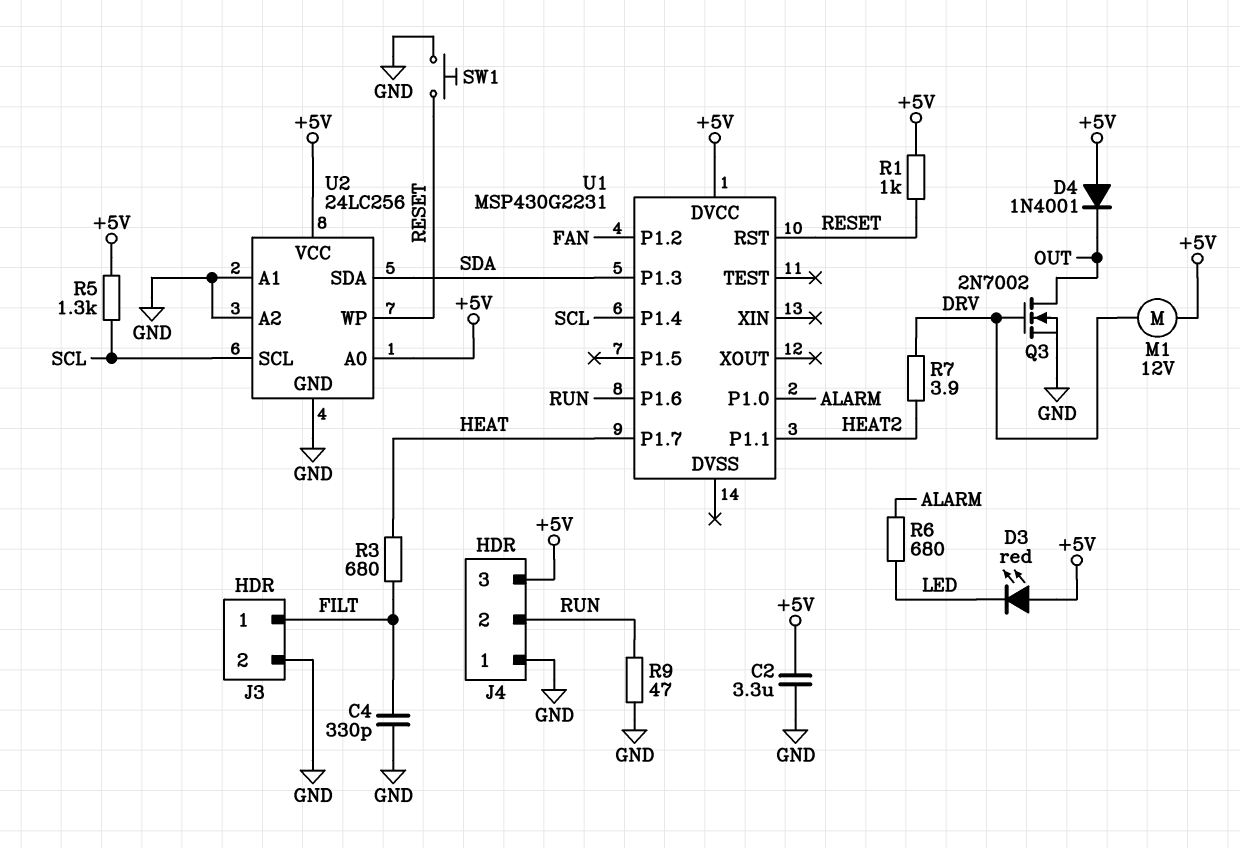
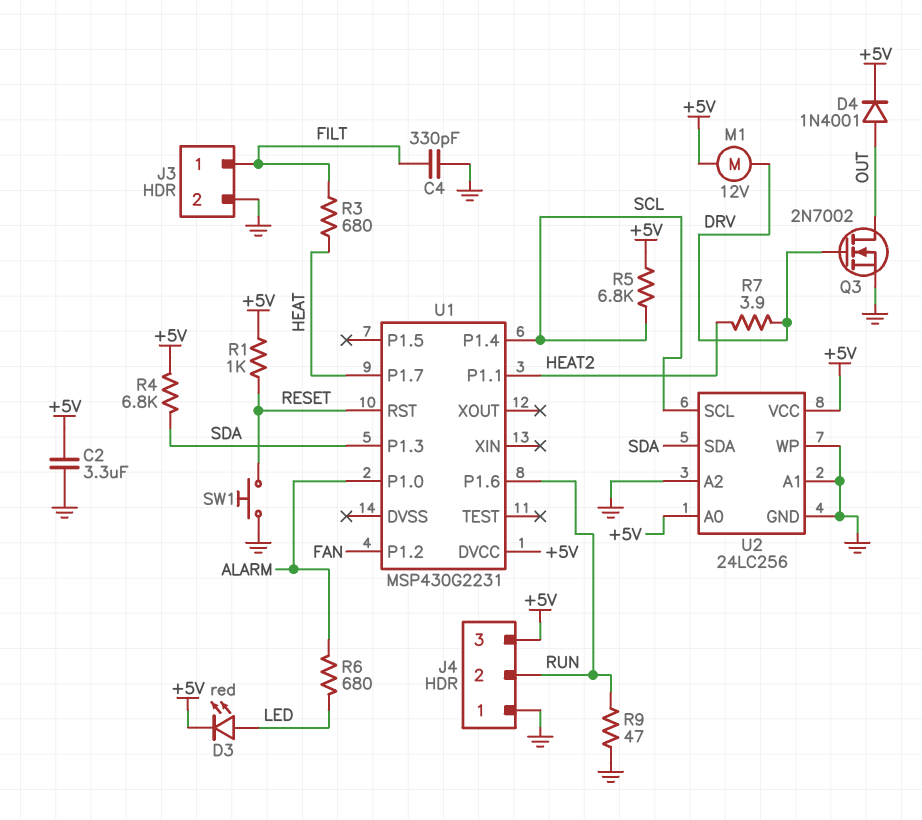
D3: LED red (A +5V, K LED) -> LED red (A LED, K +5V)
D4: diode 1N4001 (A +5V, K OUT) -> diode 1N4001 (A OUT, K +5V)
R4: none -> 6.8k (+5V, SDA)
R5: 1.3k (+5V, SCL) -> 6.8k (+5V, SCL)
U2 pin WP: RESET -> GND

